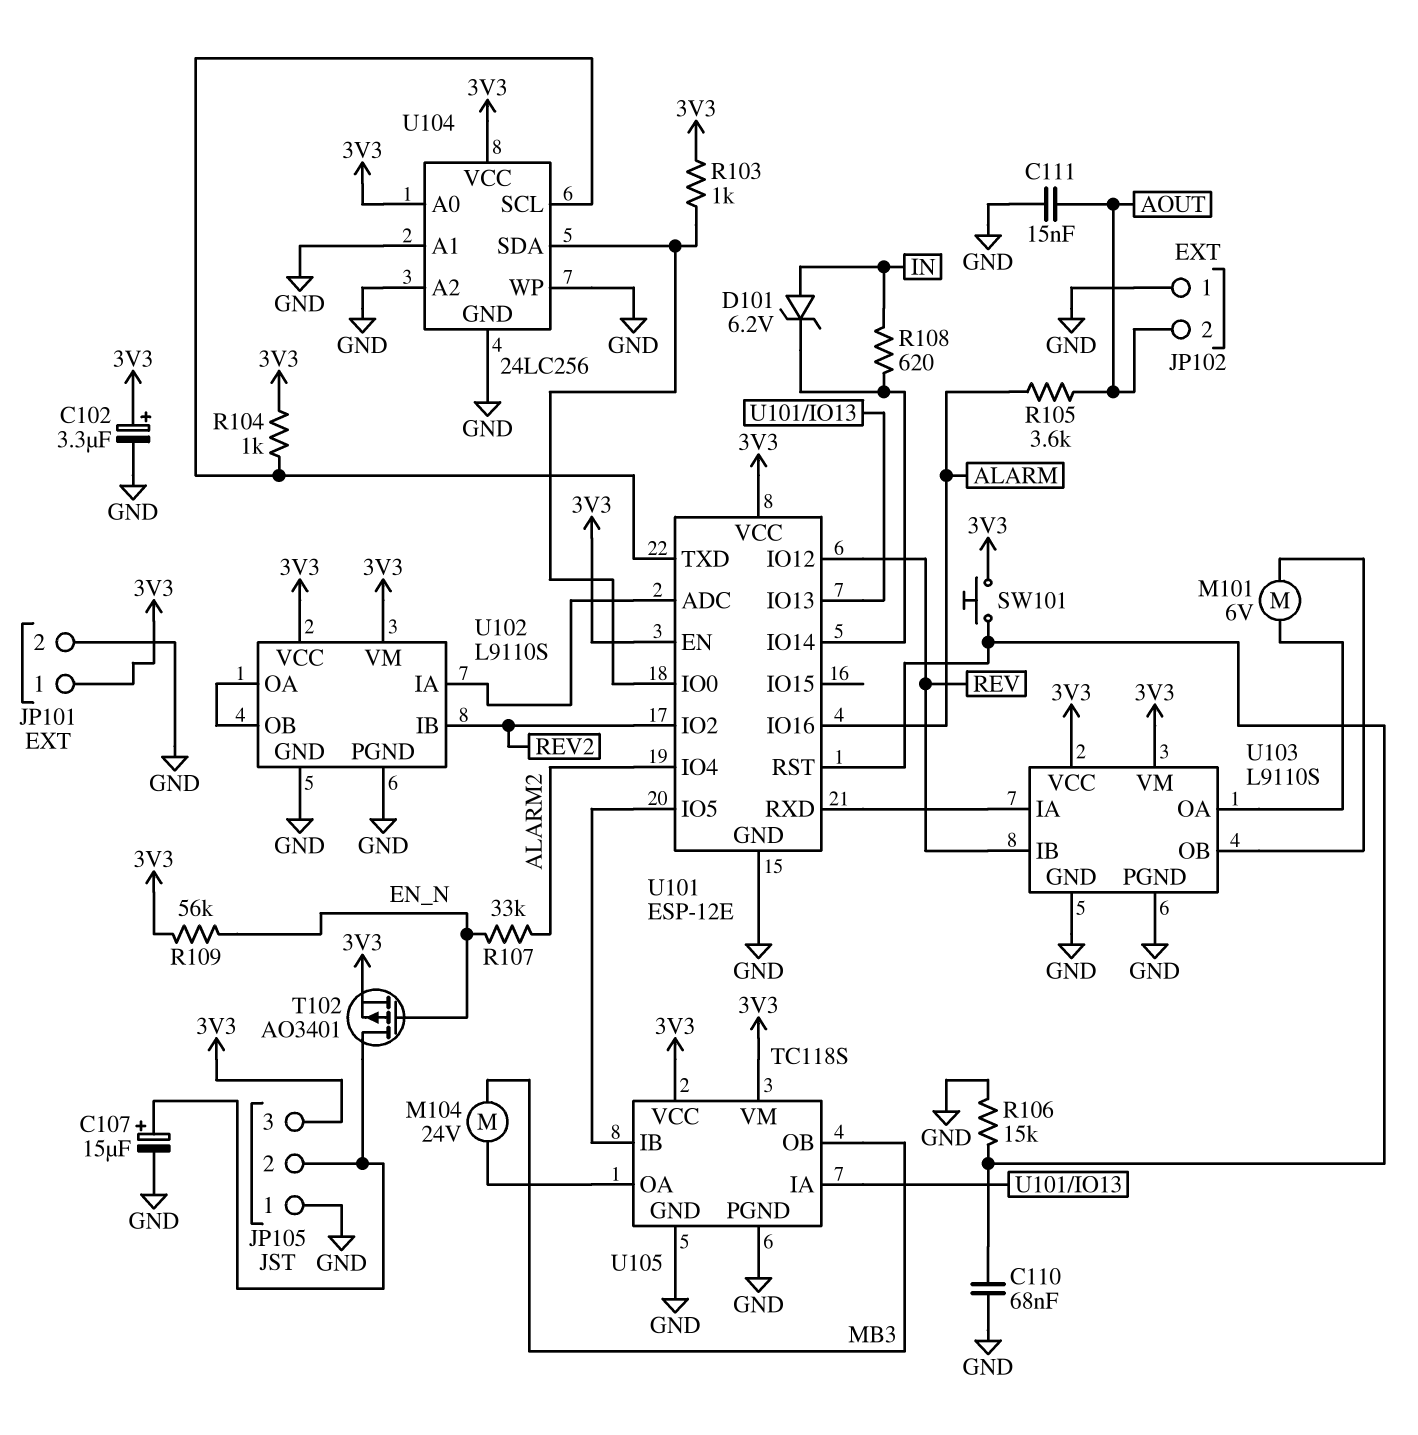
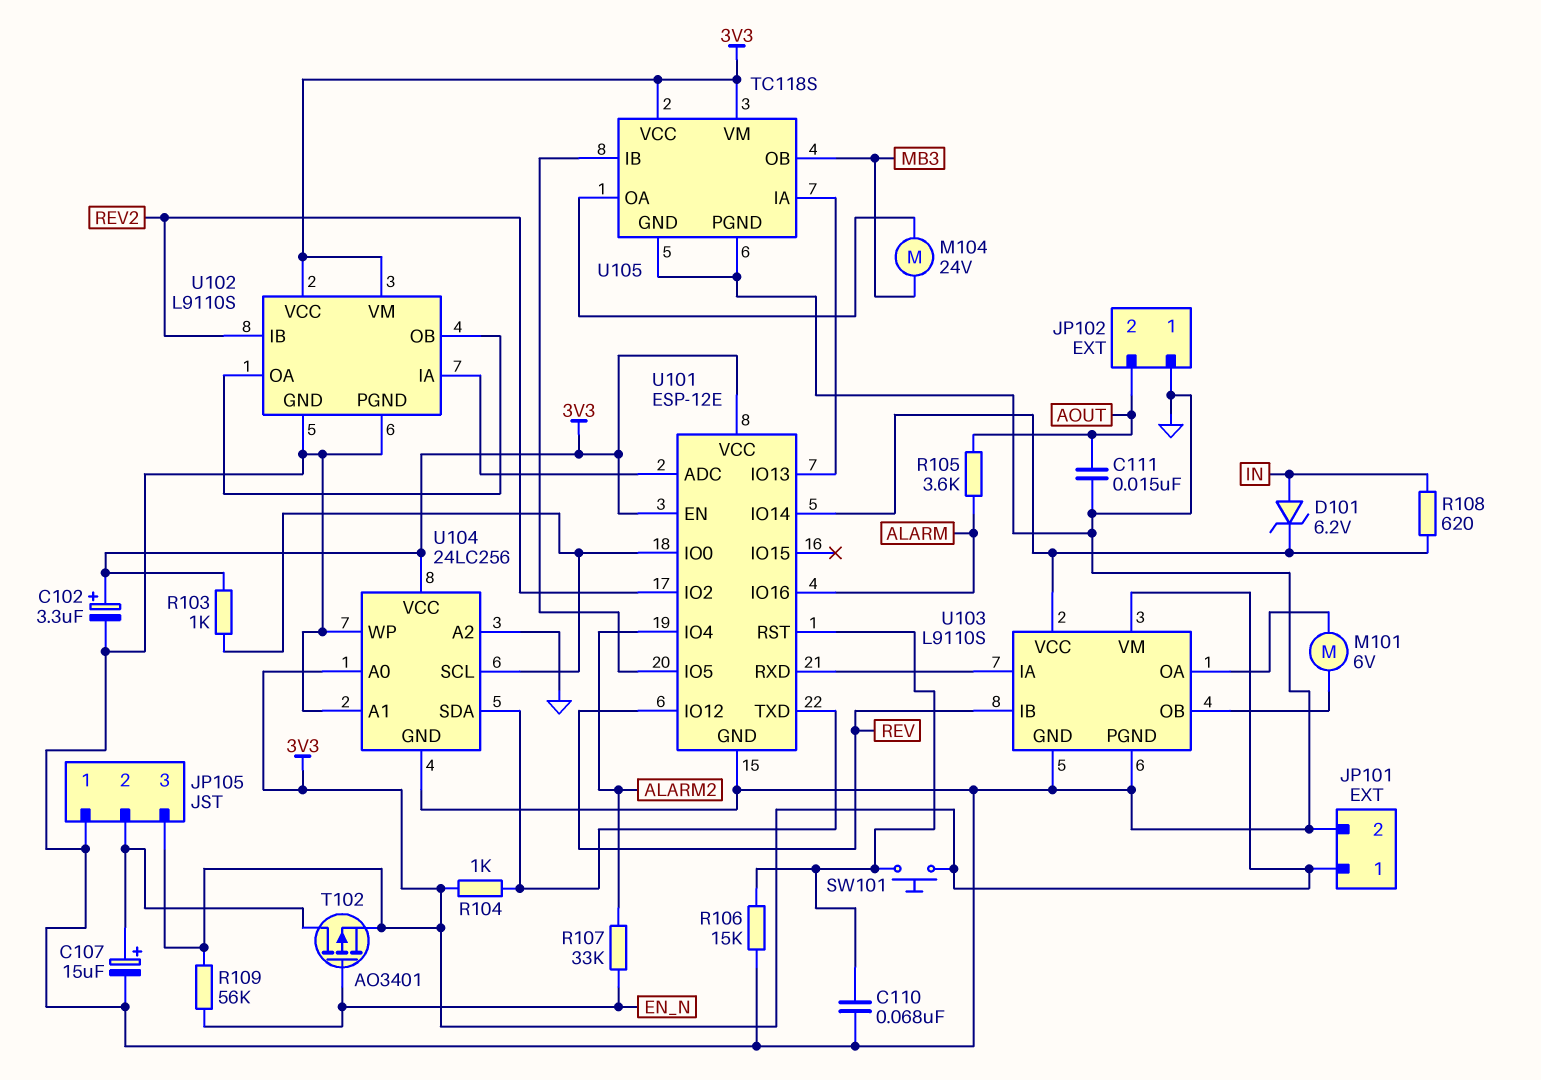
U103 pin VCC: 3V3 -> U101/IO14
U104 pin SCL: U101/TXD -> U101/IO0
U104 pin SDA: U101/IO0 -> U101/TXD

